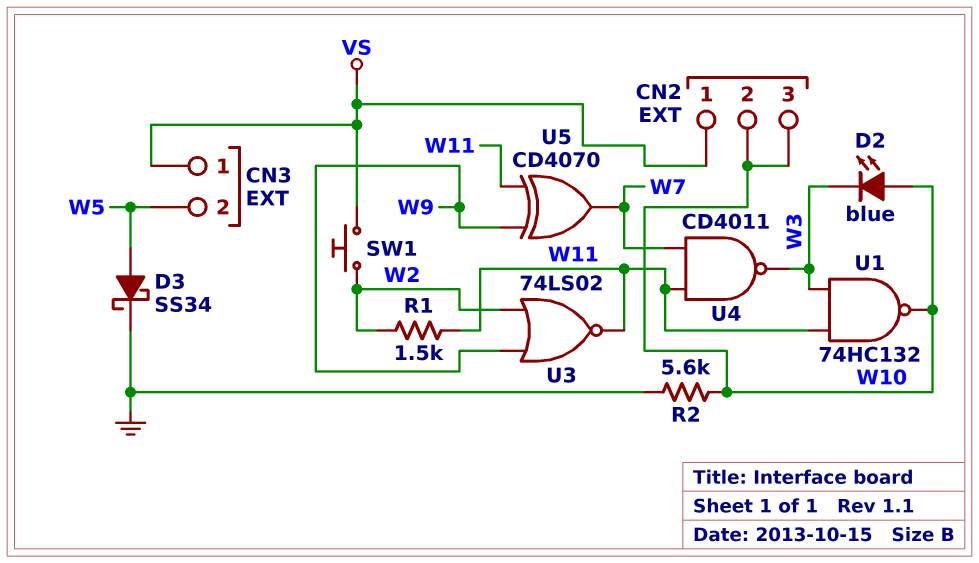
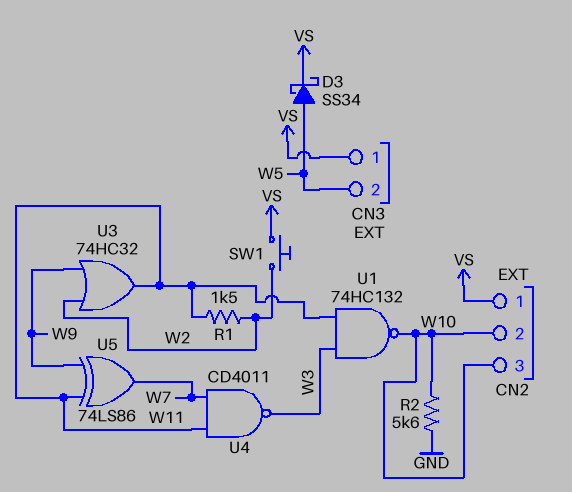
D2: LED blue (A W10, K W3) -> none
D3: schottky SS34 (A W5, K GND) -> schottky SS34 (A W5, K VS)
U3: NOR 74LS02 (in W2, in W9, out W11) -> OR 74HC32 (in W2, in W9, out W11)
U5: XOR CD4070 (in W9, in W11, out W7) -> XOR 74LS86 (in W9, in W11, out W7)

